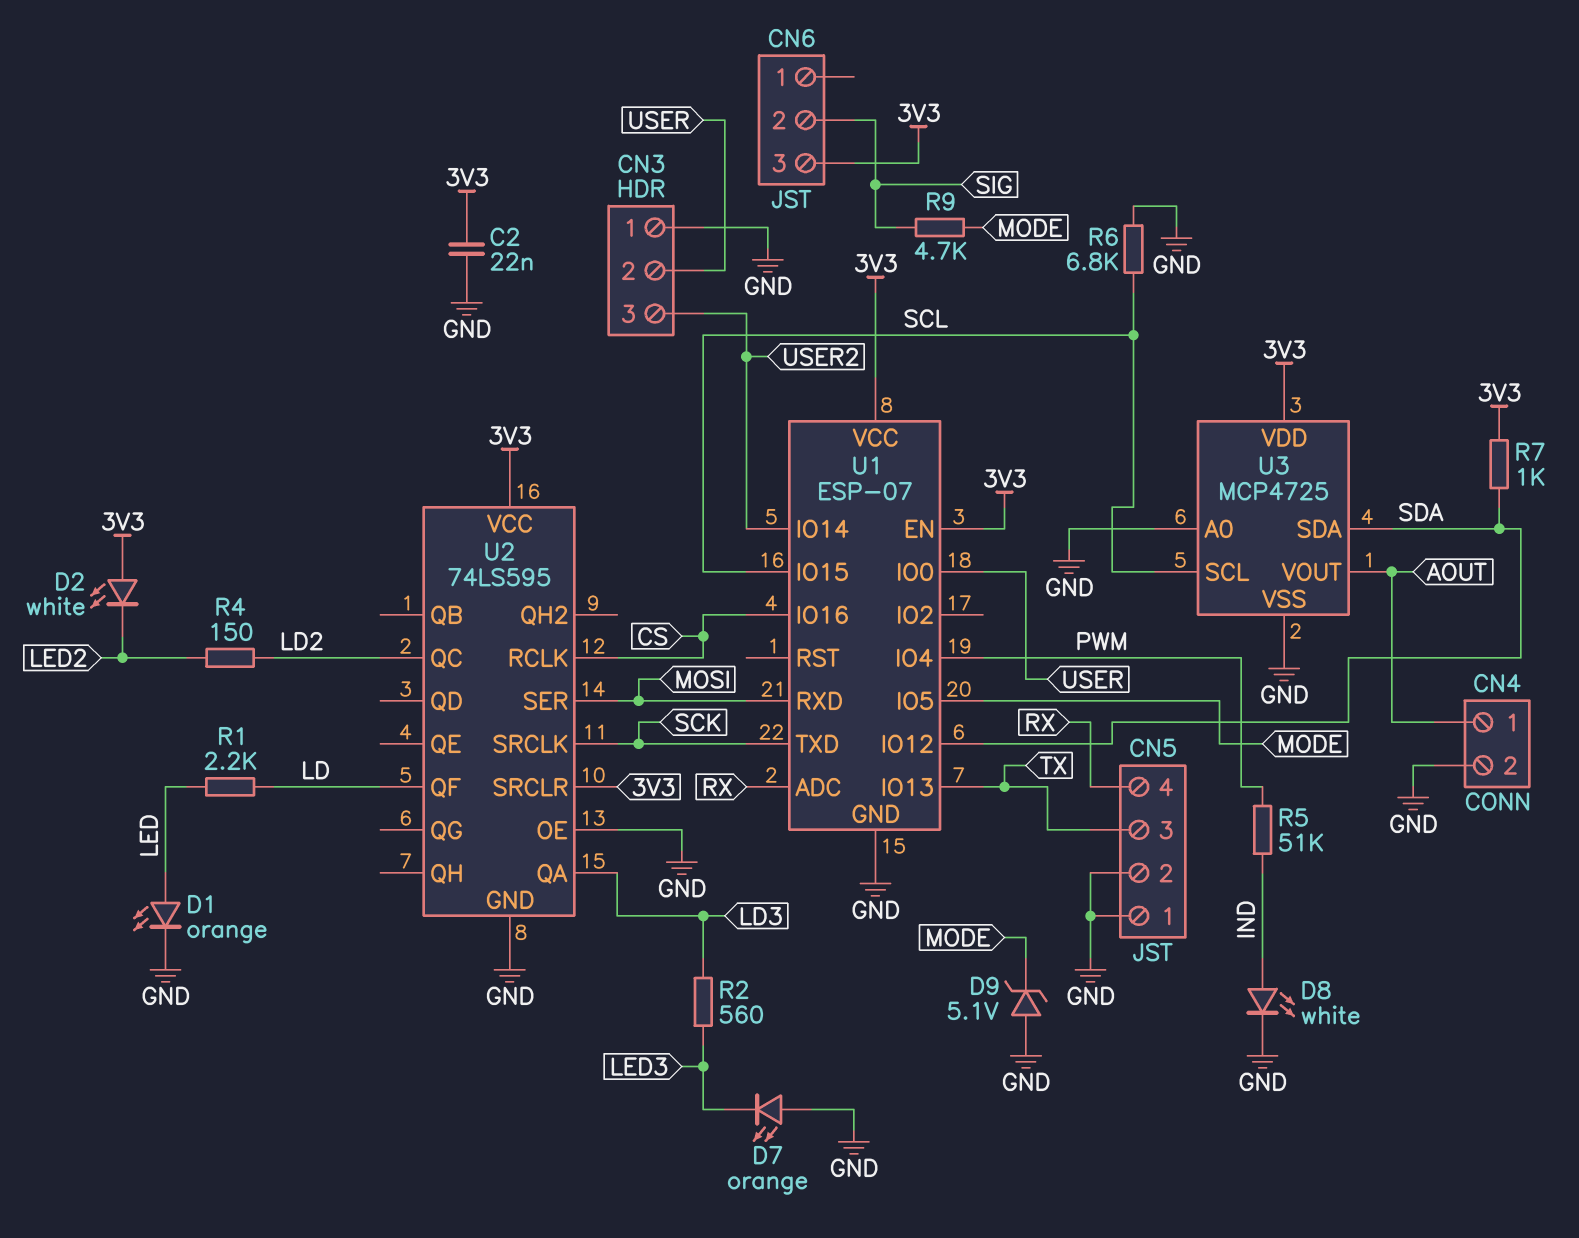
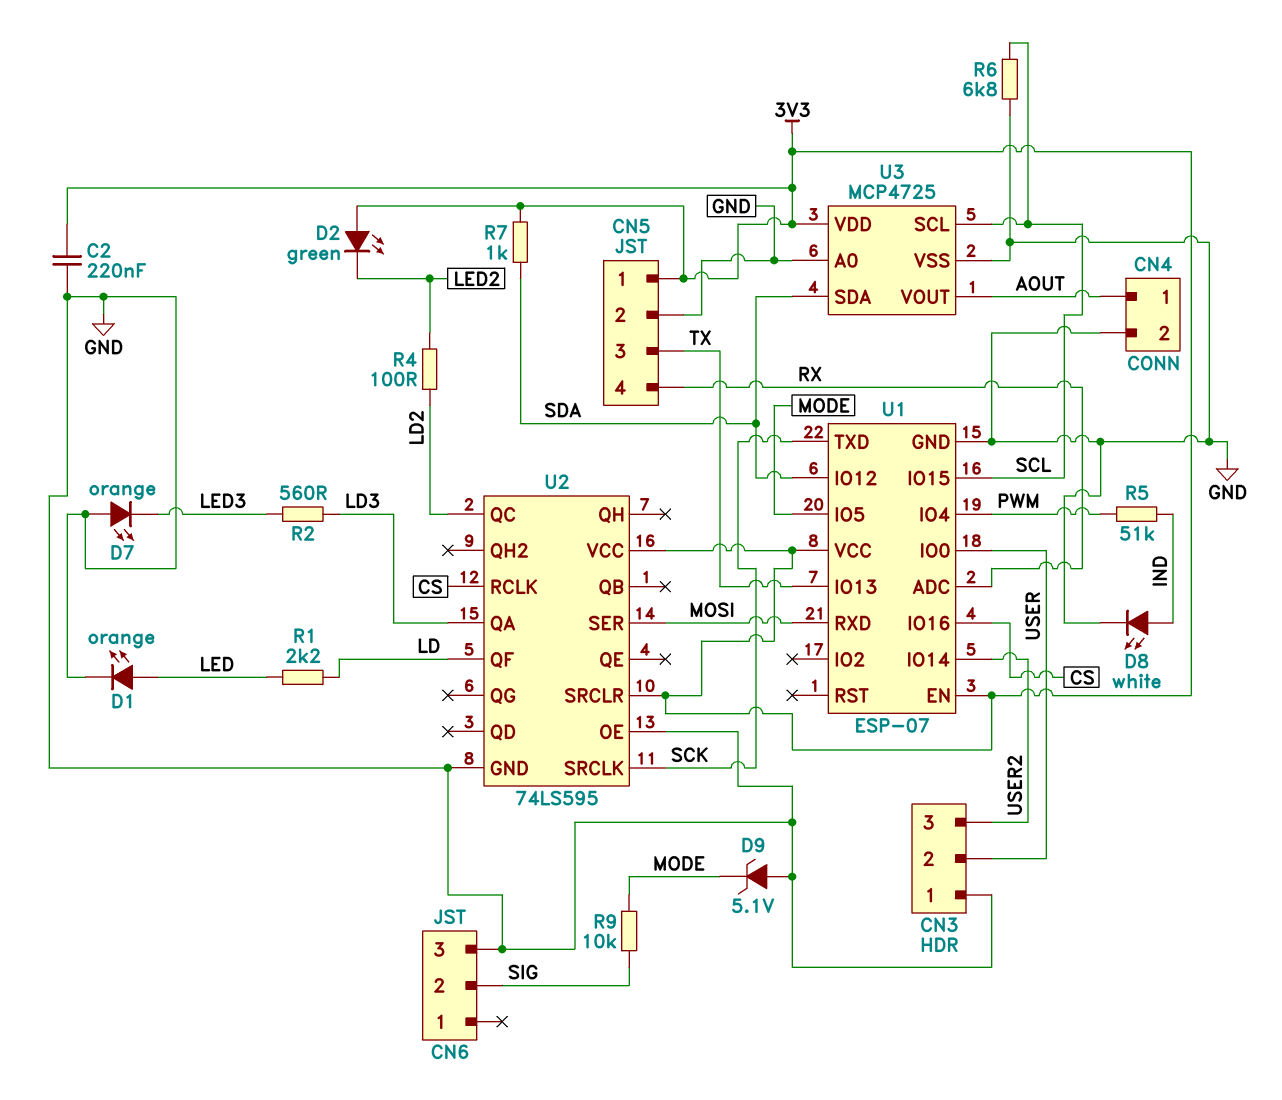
C2: 22nF (3V3, GND) -> 220nF (3V3, GND)
CN5 pin 1: GND -> 3V3
CN6 pin 3: 3V3 -> GND
D2: LED white (A 3V3, K LED2) -> LED green (A 3V3, K LED2)
R4: 150 (LD2, LED2) -> 100 (LD2, LED2)
R9: 4.7k (MODE, SIG) -> 10k (MODE, SIG)

